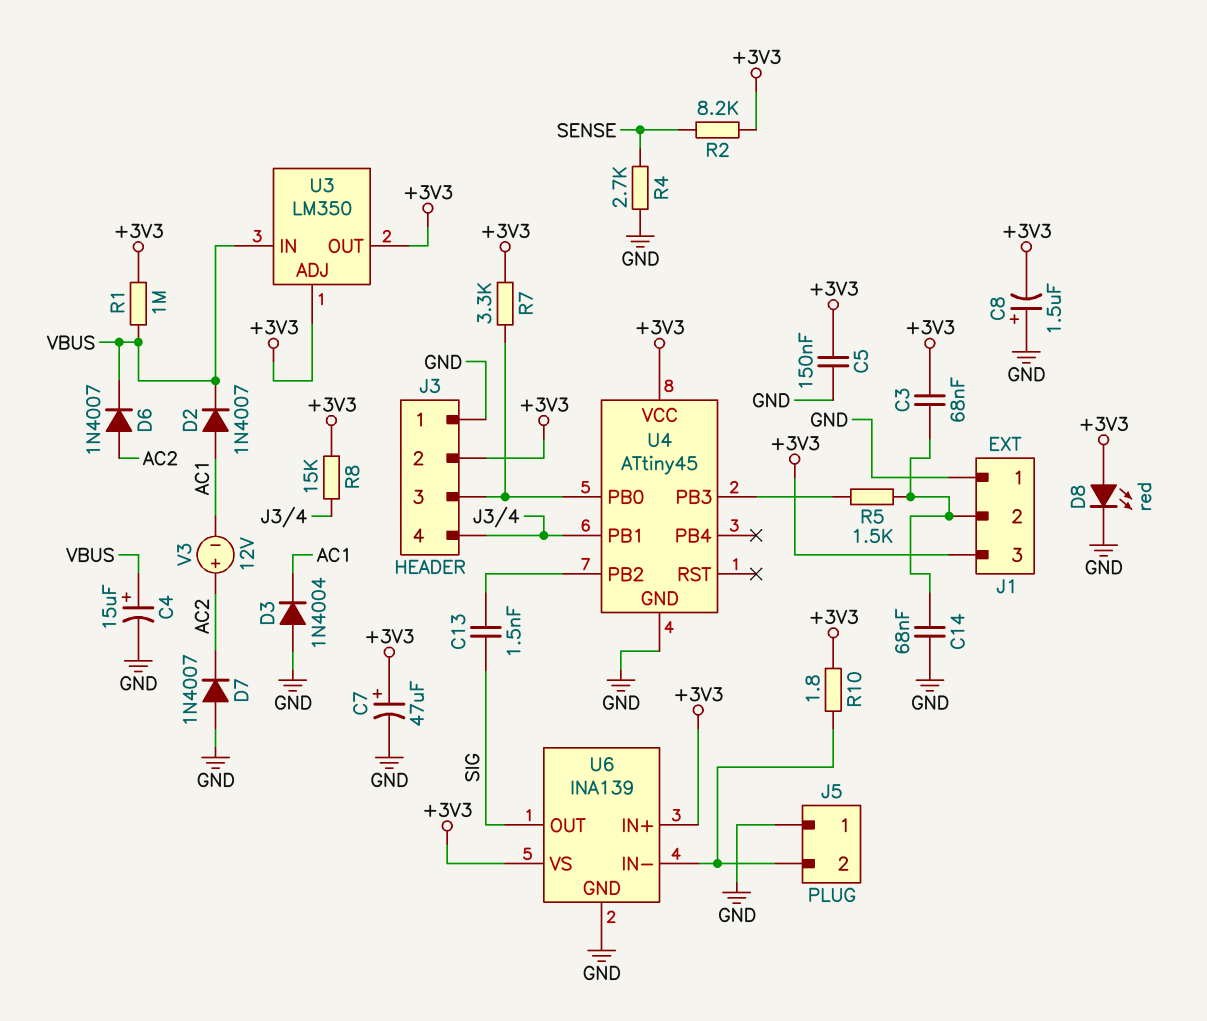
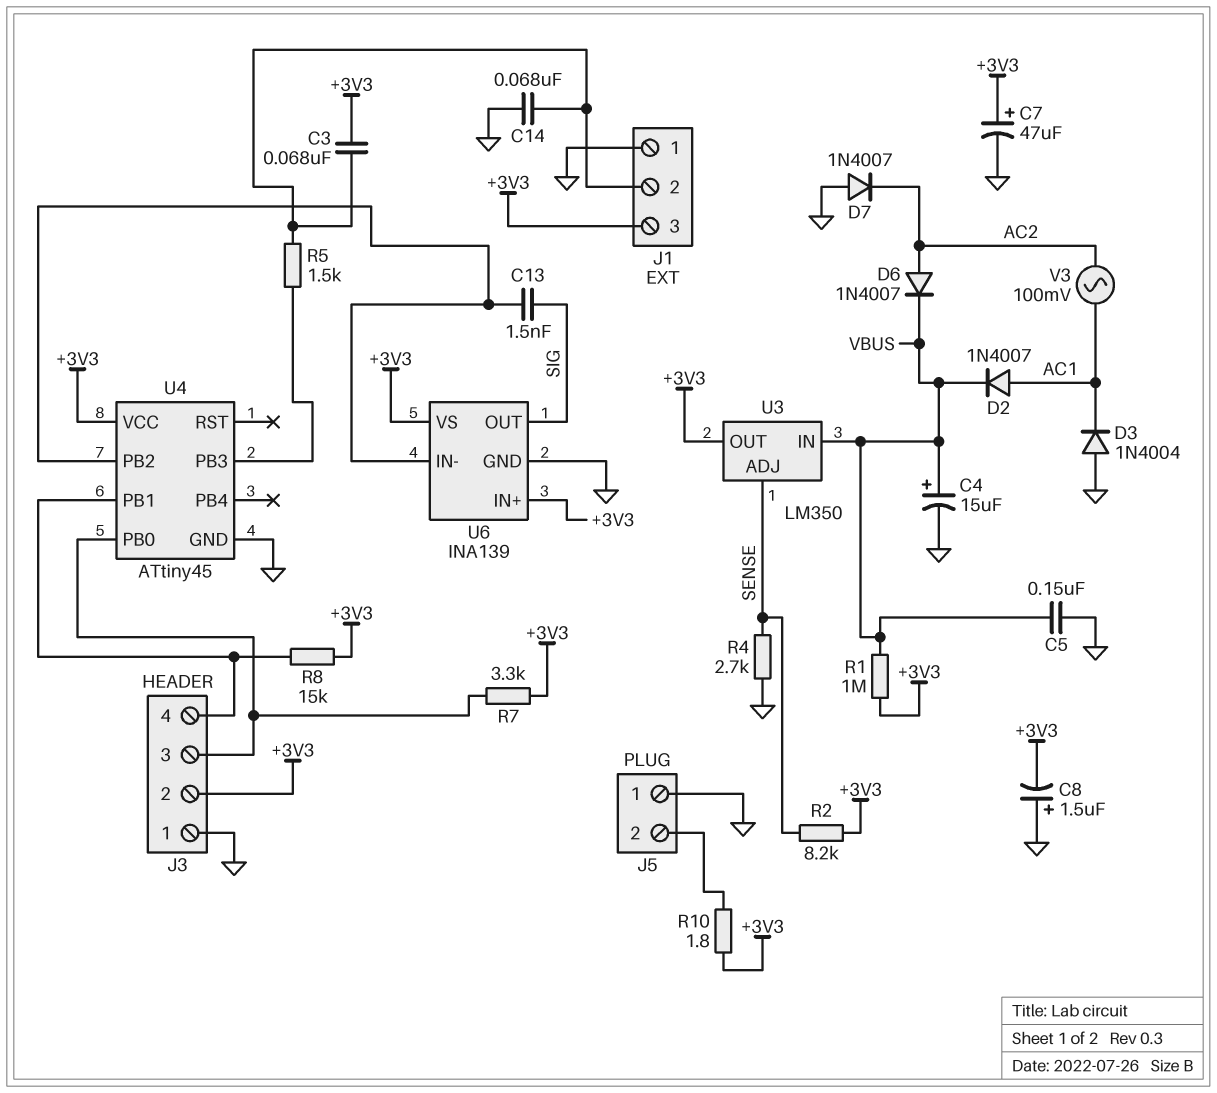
C5: 150nF (+3V3, GND) -> 150nF (GND, VBUS)
D8: LED red (A +3V3, K GND) -> none
U3 pin ADJ: +3V3 -> SENSE
U6 pin IN-: J5/2 -> U4/PB2
V3: 12V (plus AC2, minus AC1) -> AC 100mV (AC1, AC2)

